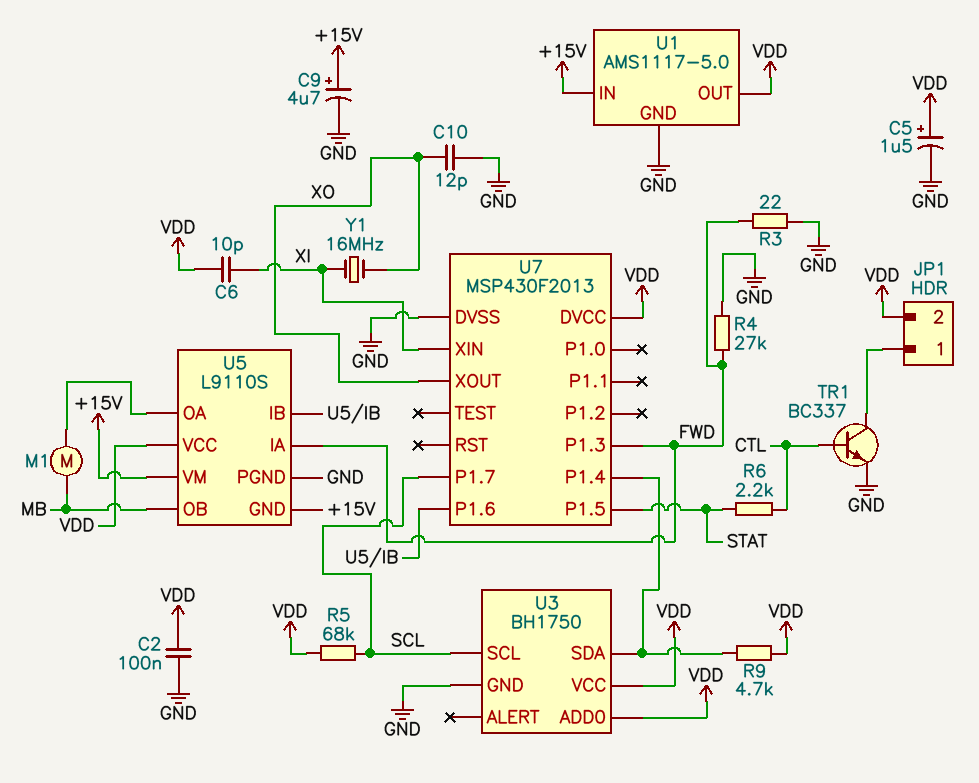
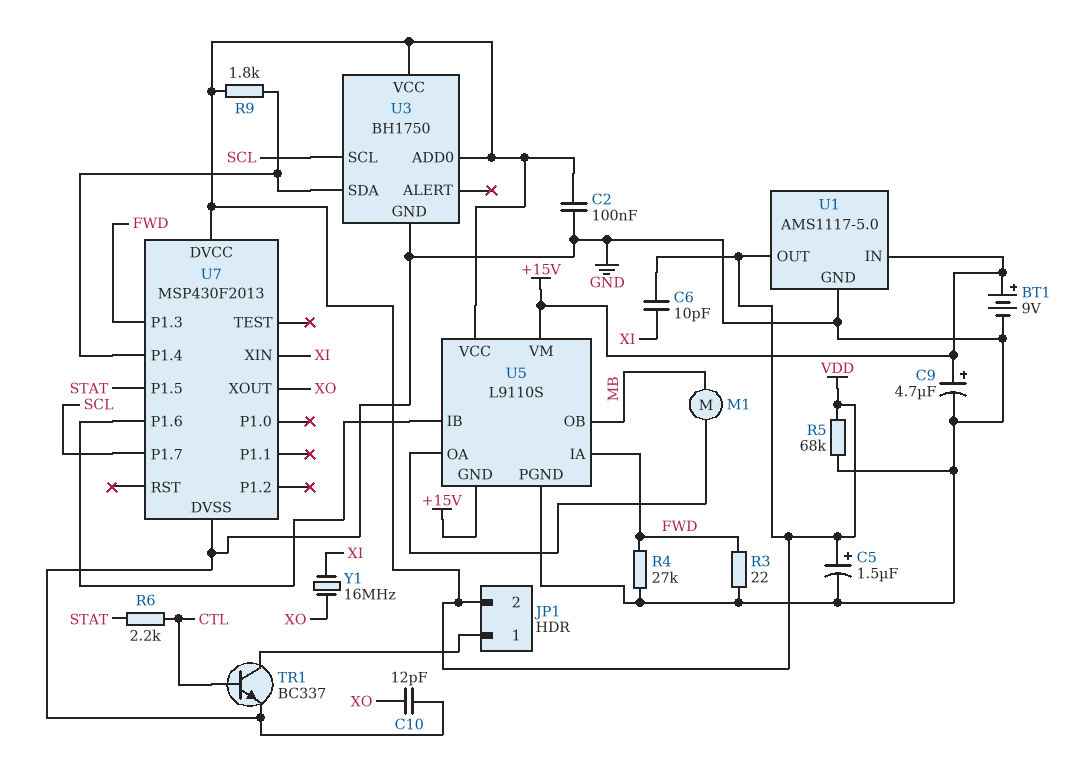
BT1: none -> 9V (plus +15V, minus GND)
R5: 68k (SCL, VDD) -> 68k (GND, VDD)
R9: 4.7k (U3/SDA, VDD) -> 1.8k (U3/SDA, VDD)

